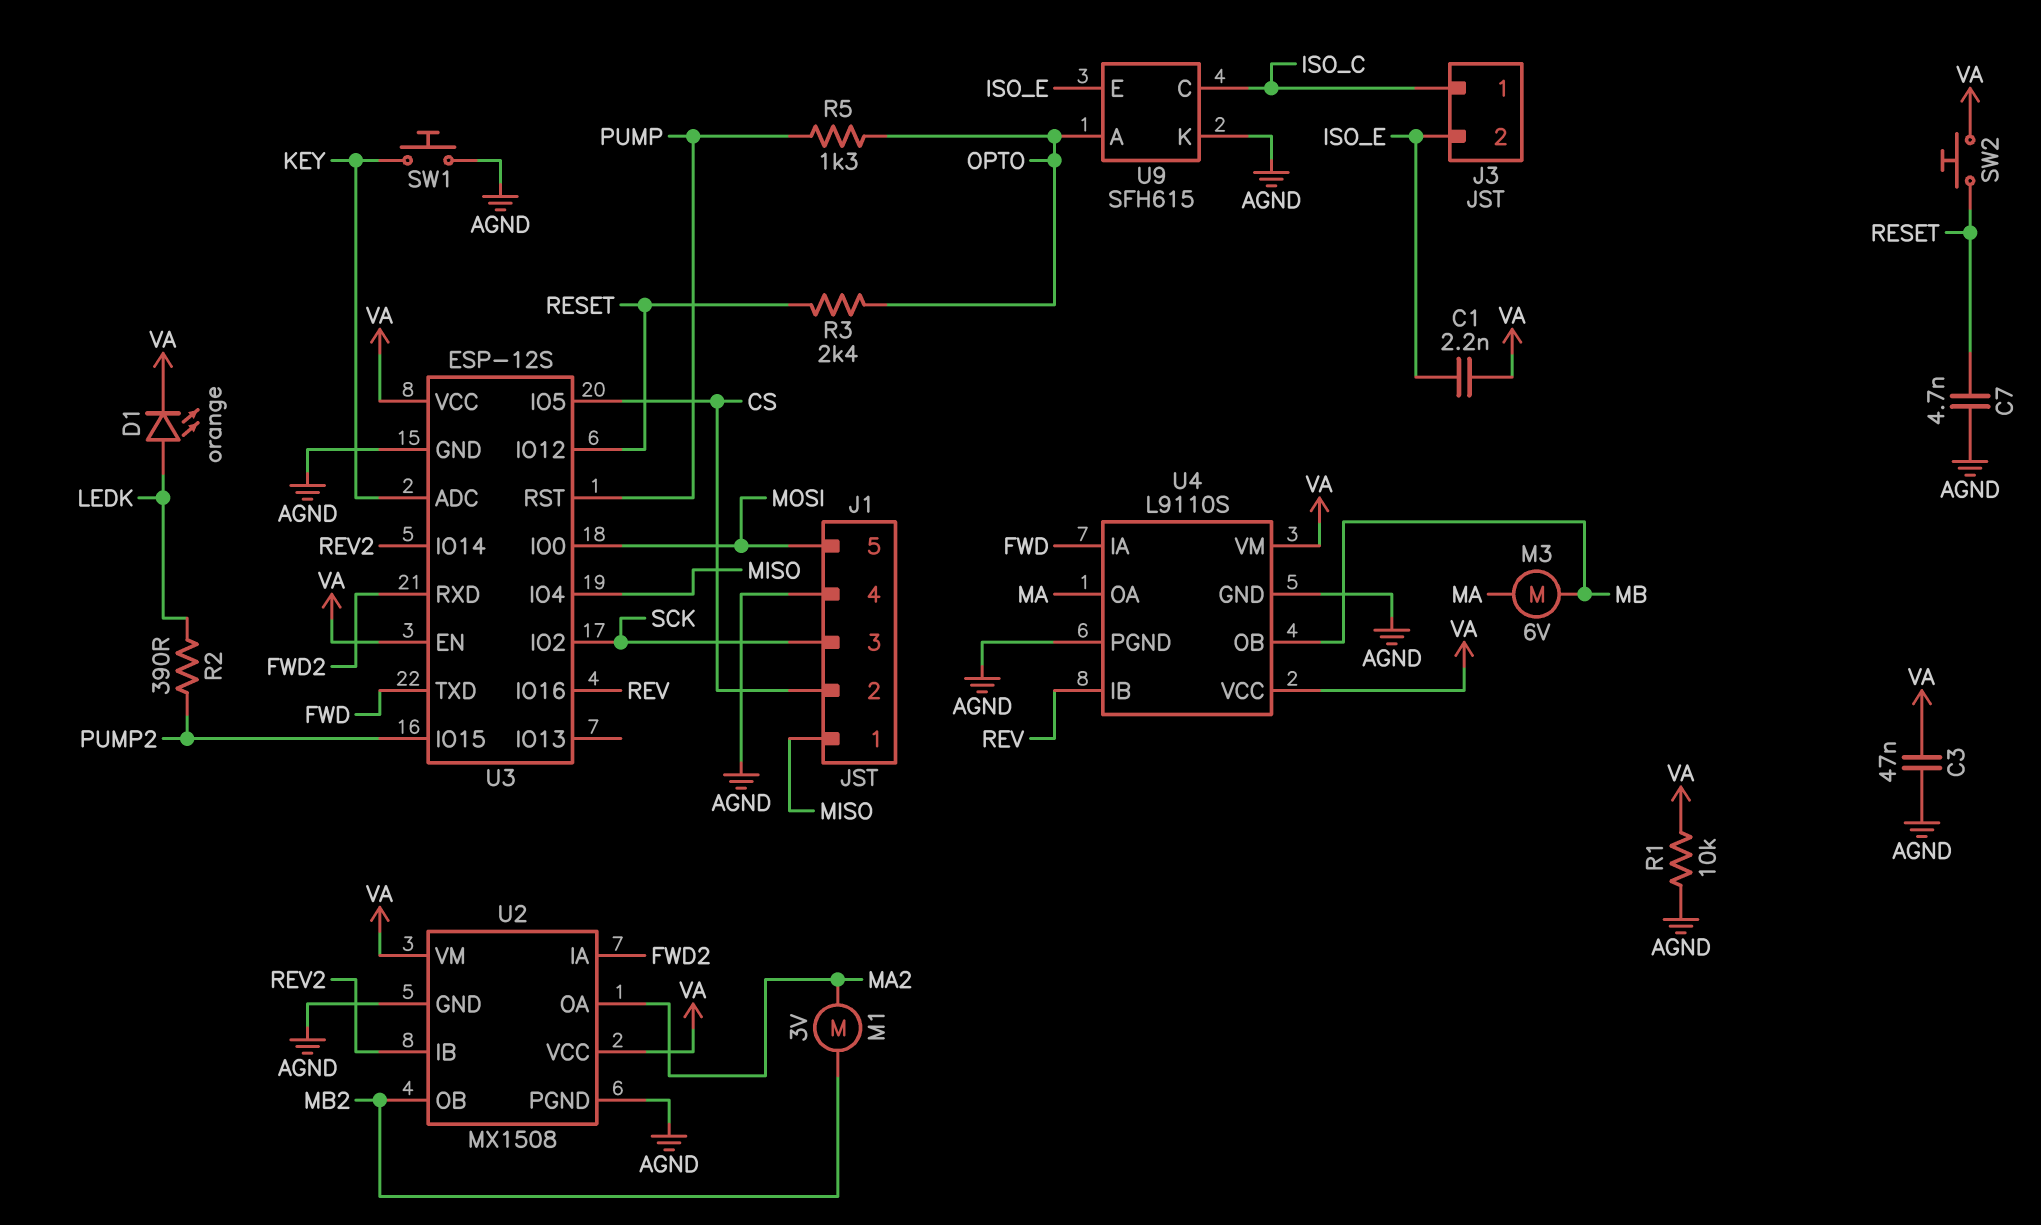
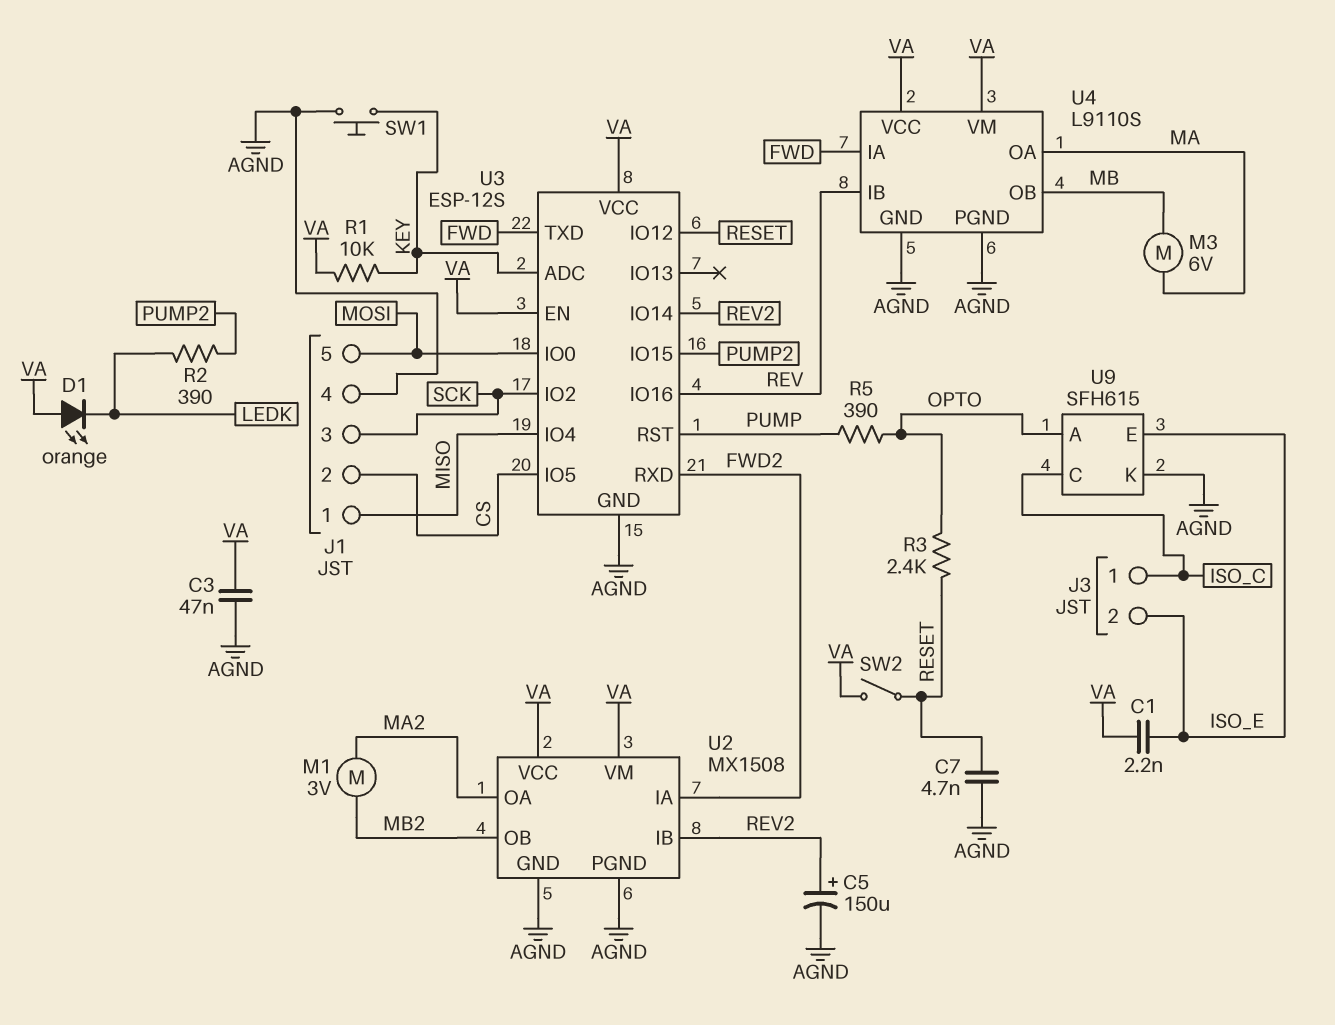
C5: none -> 150uF (plus REV2, minus AGND)
D1: LED orange (A LEDK, K VA) -> LED orange (A VA, K LEDK)
R1: 10k (AGND, VA) -> 10k (KEY, VA)
R5: 1.3k (OPTO, PUMP) -> 390 (OPTO, PUMP)
SW2: button (RESET, VA) -> switch (RESET, VA)

